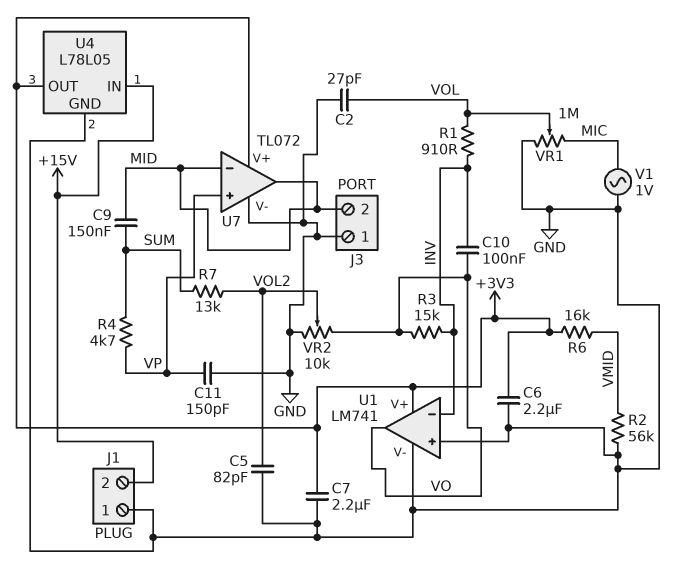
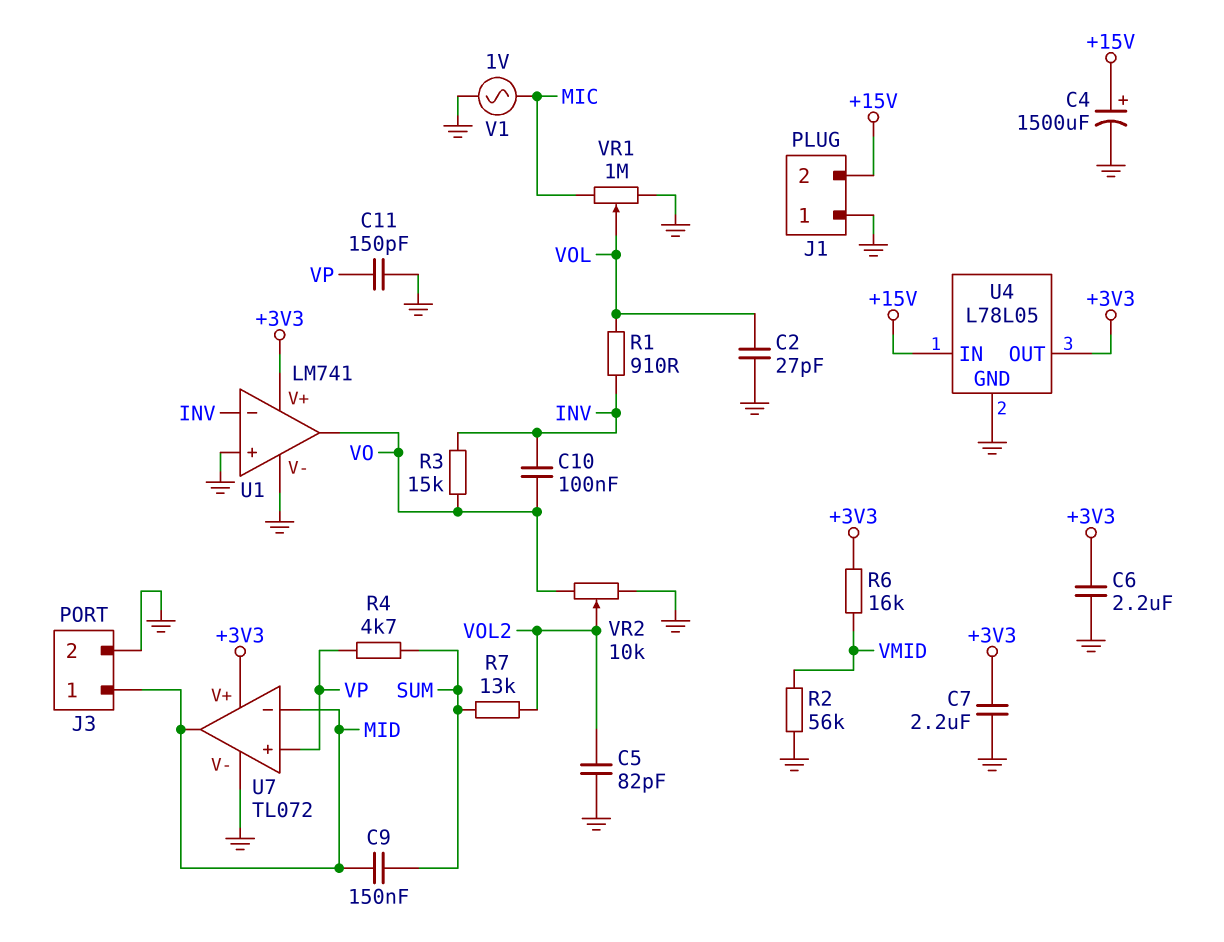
C4: none -> 1500uF (plus +15V, minus GND)
J3 pin 1: GND -> MID
J3 pin 2: MID -> GND

